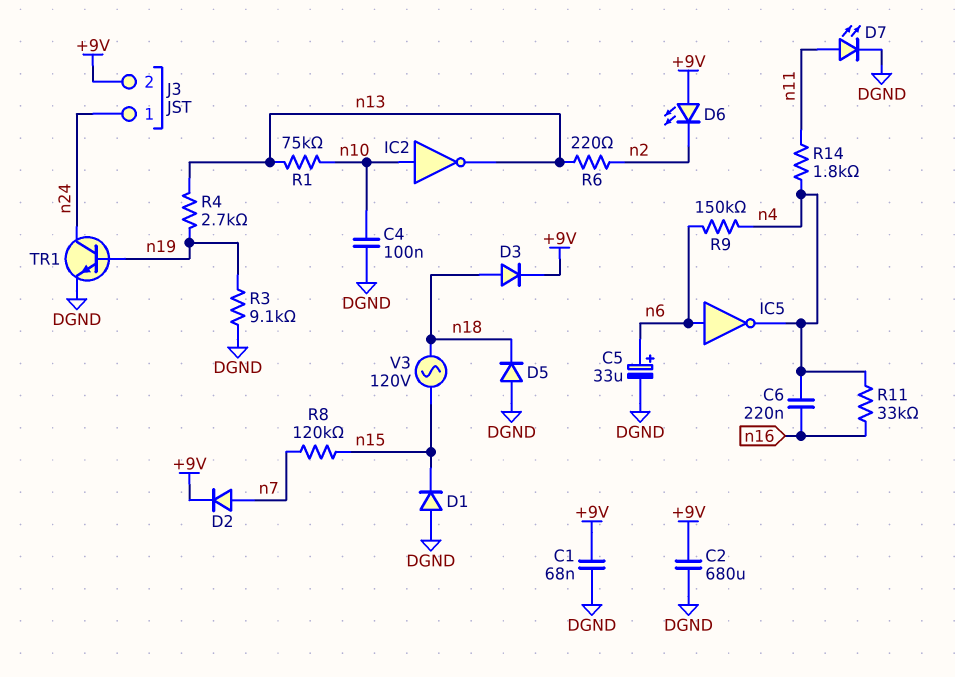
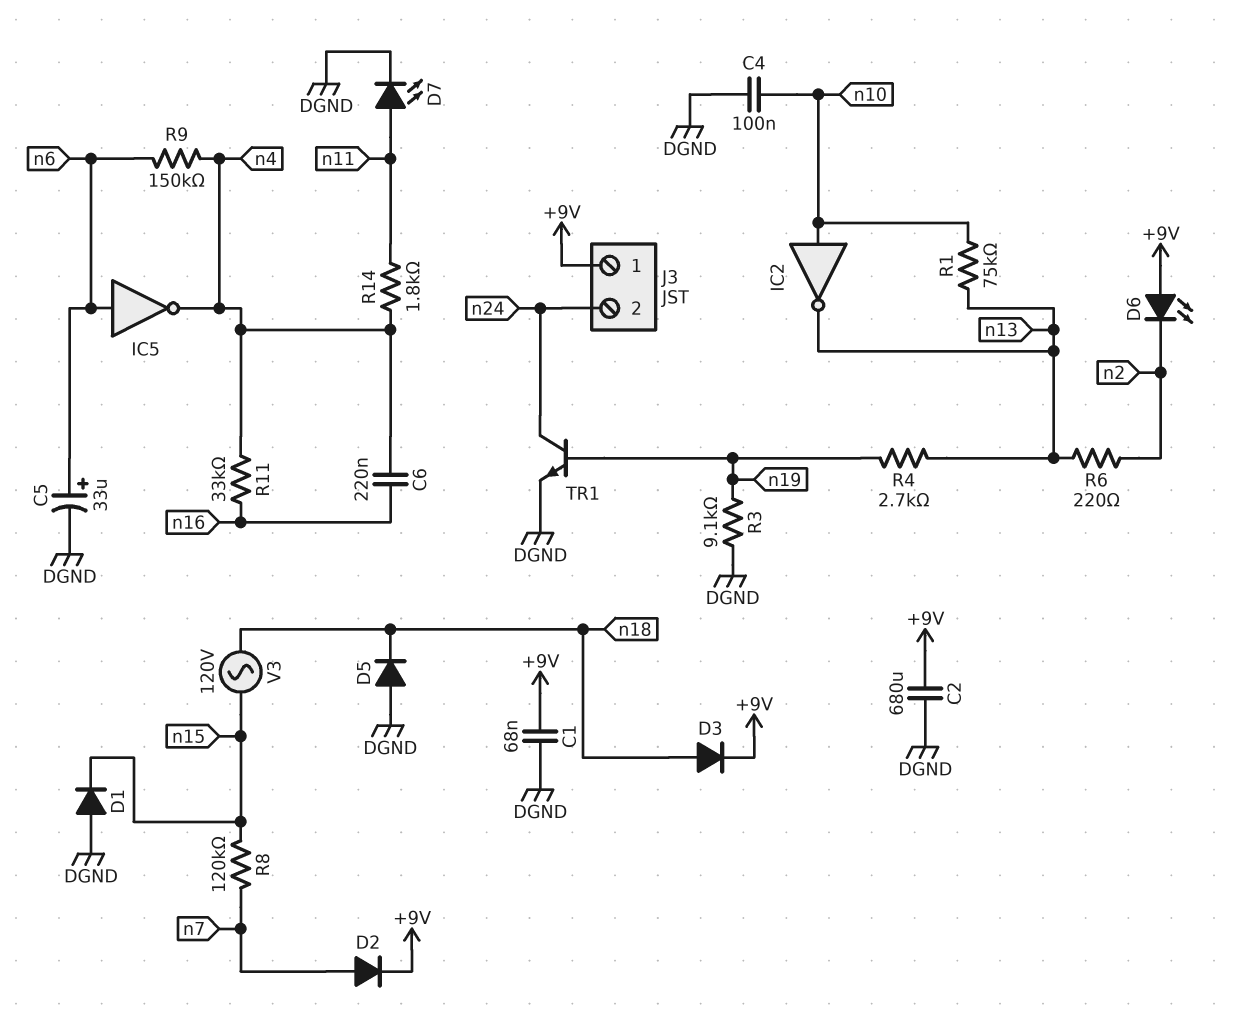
J3 pin 1: n24 -> +9V
J3 pin 2: +9V -> n24

